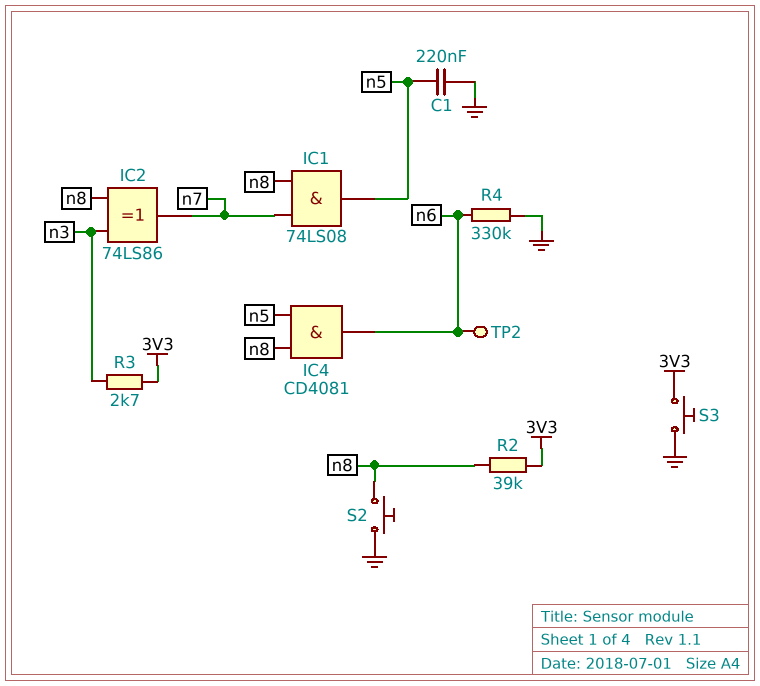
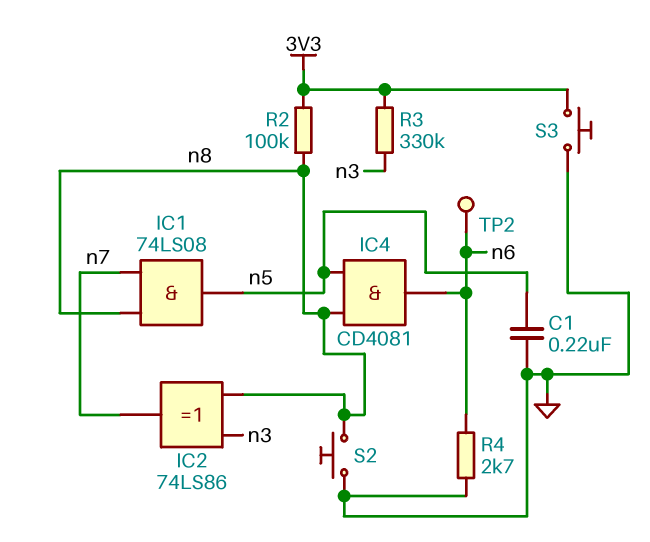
R2: 39k (3V3, n8) -> 100k (3V3, n8)
R3: 2.7k (3V3, n3) -> 330k (3V3, n3)
R4: 330k (GND, n6) -> 2.7k (GND, n6)

